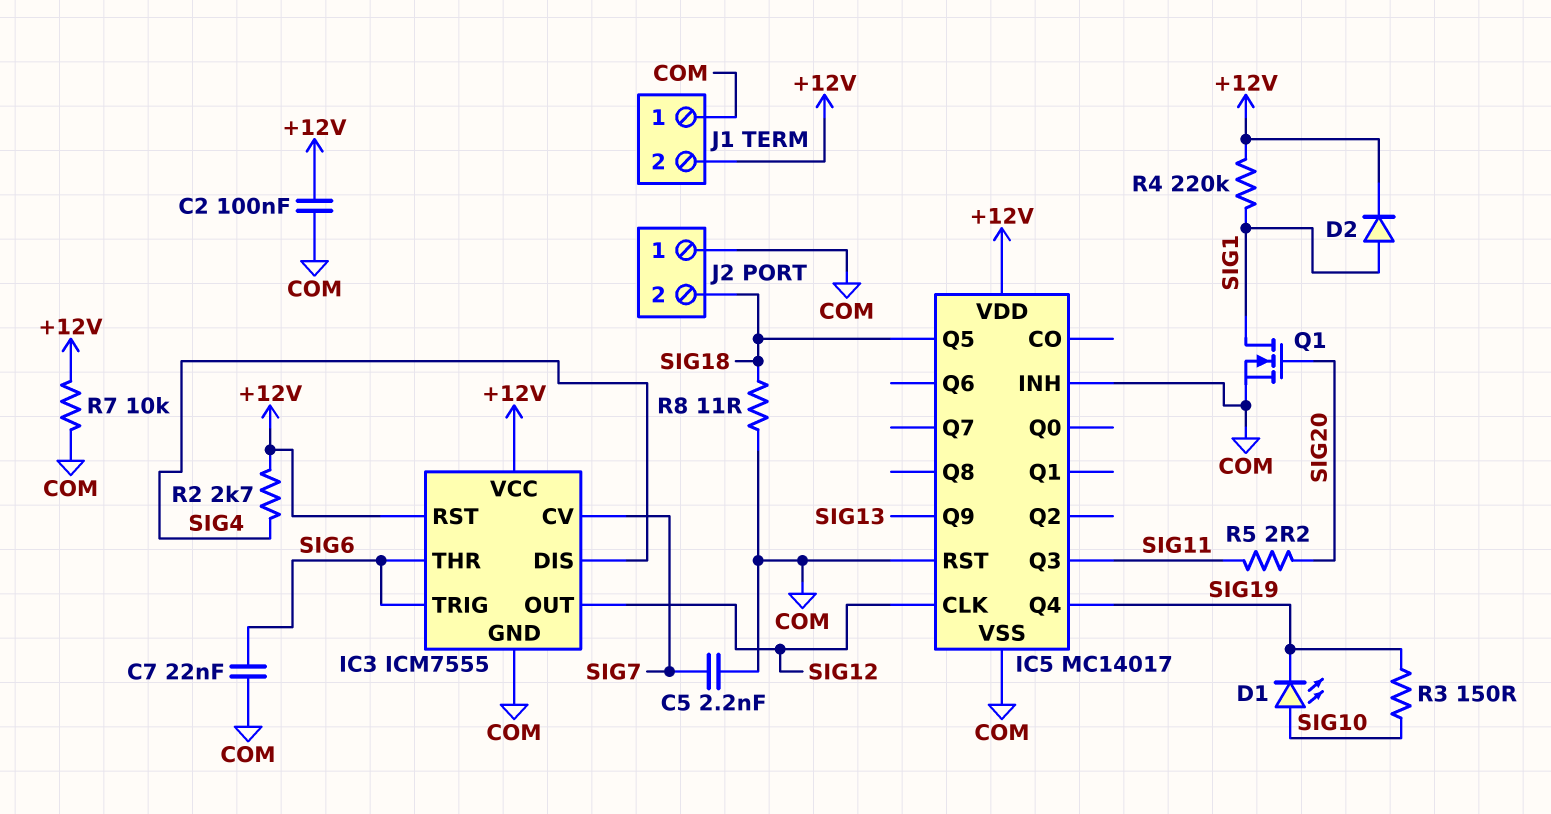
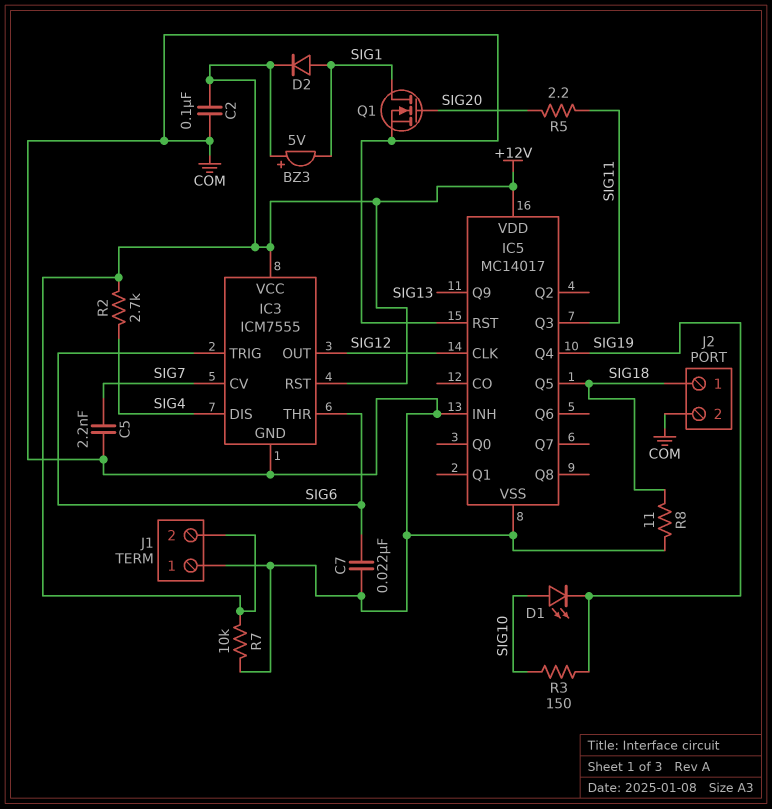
BZ3: none -> buzzer 5V (plus +12V, minus SIG1)
J2 pin 1: COM -> SIG18
J2 pin 2: SIG18 -> COM
R4: 220k (+12V, SIG1) -> none

